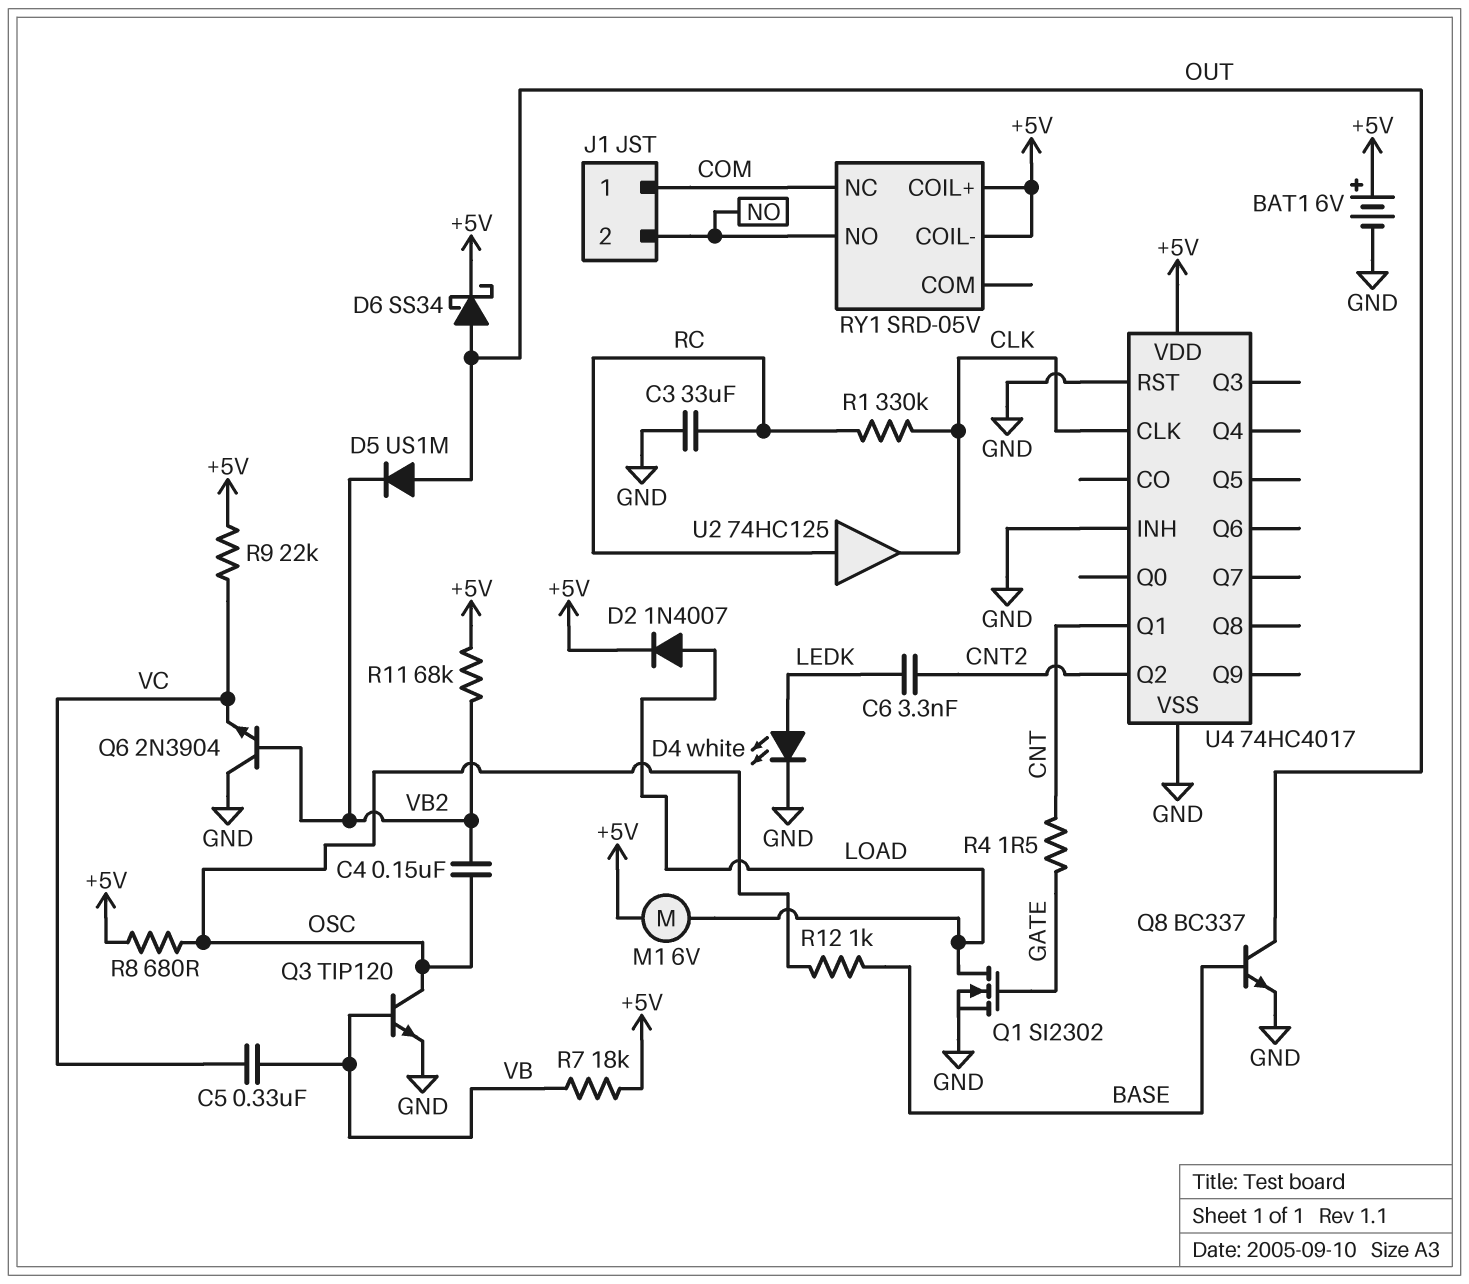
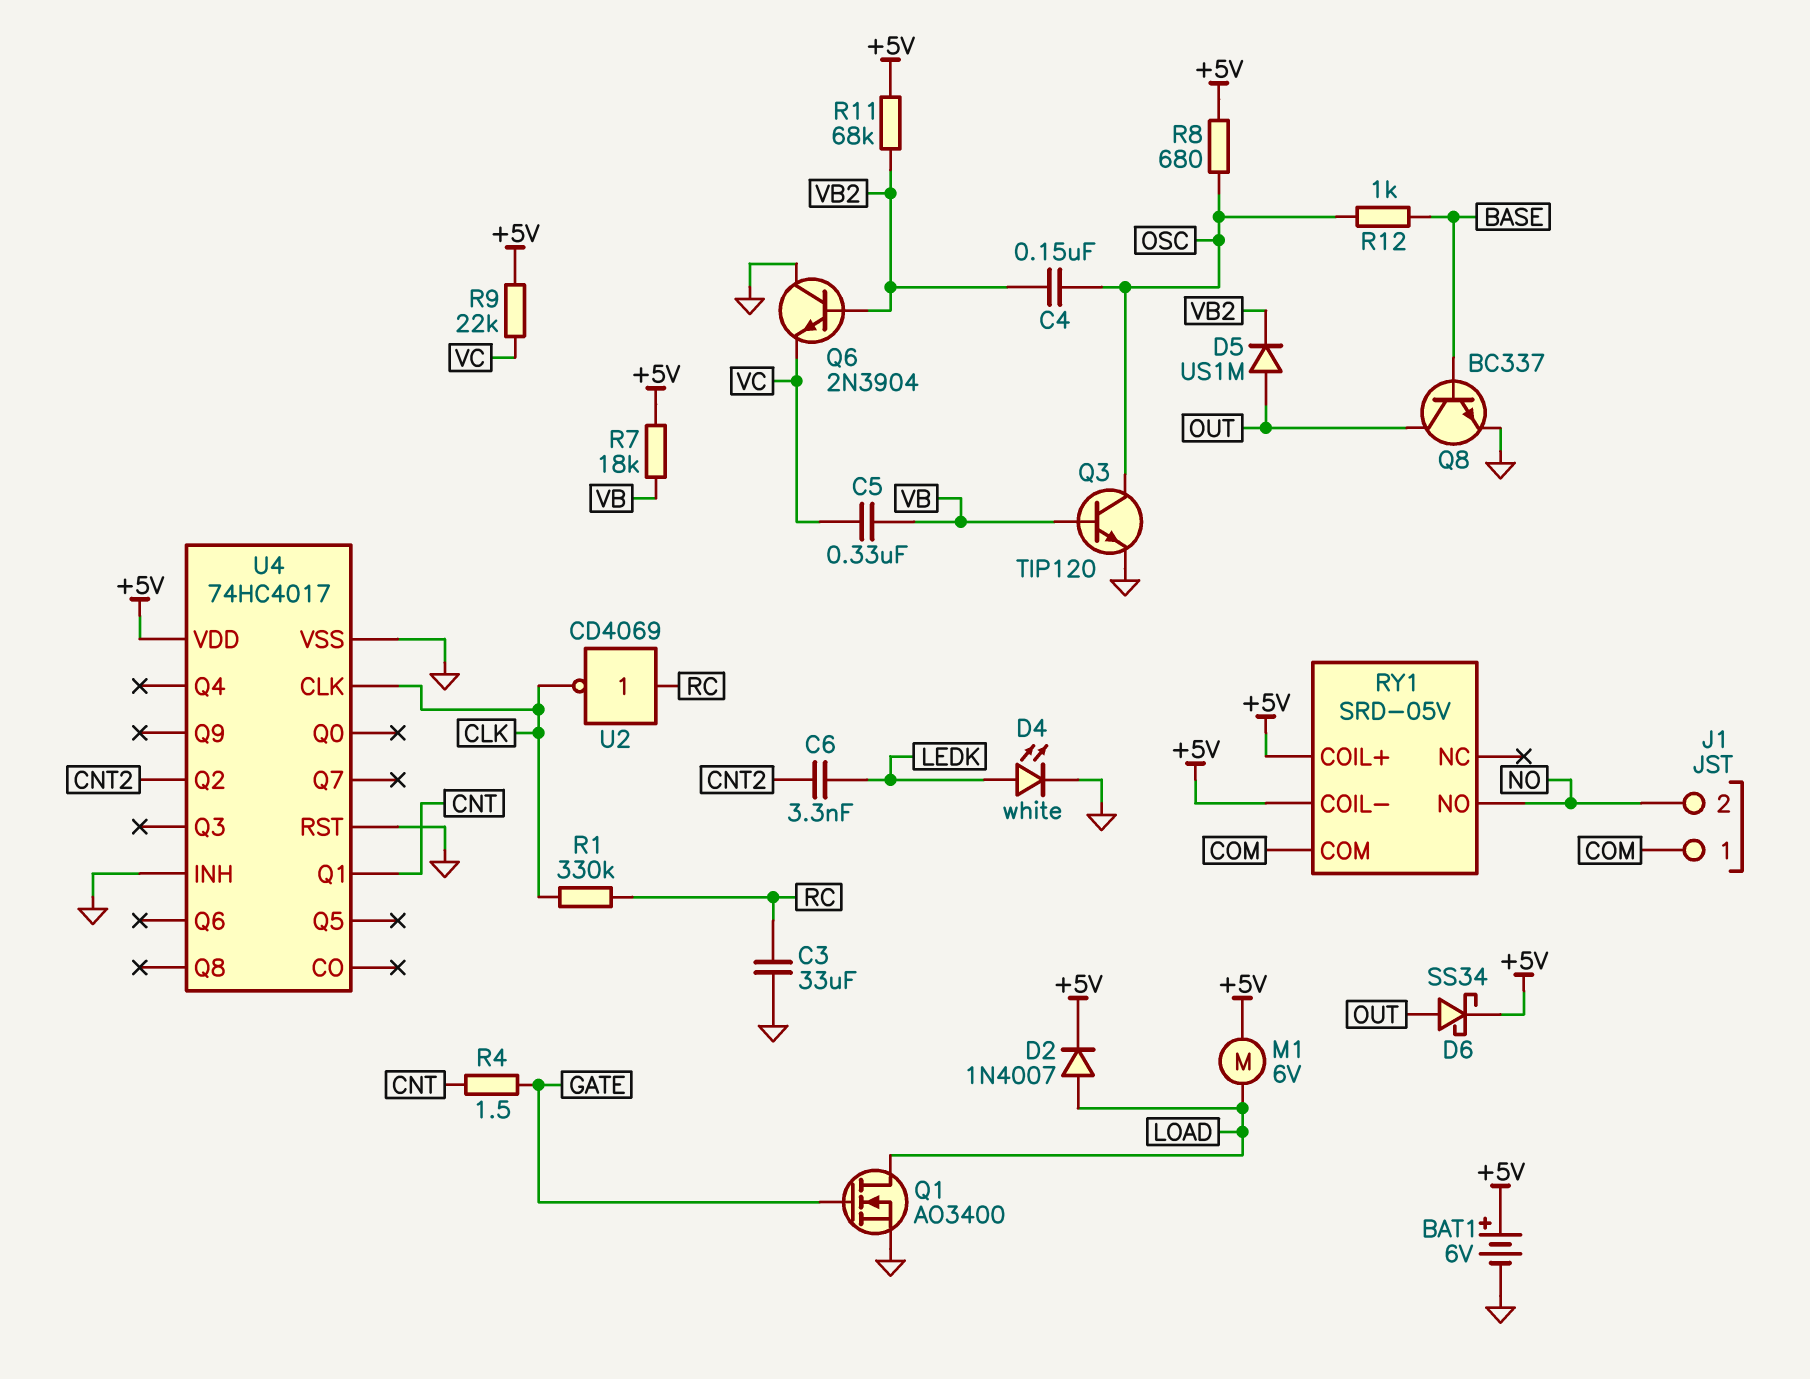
Q1: NMOS SI2302 (G GATE, D LOAD, S GND) -> NMOS AO3400 (G GATE, D LOAD, S GND)
RY1 pin COM: none -> COM
RY1 pin NC: COM -> none
U2: buffer 74HC125 (in RC, out CLK) -> NOT CD4069 (in RC, out CLK)

